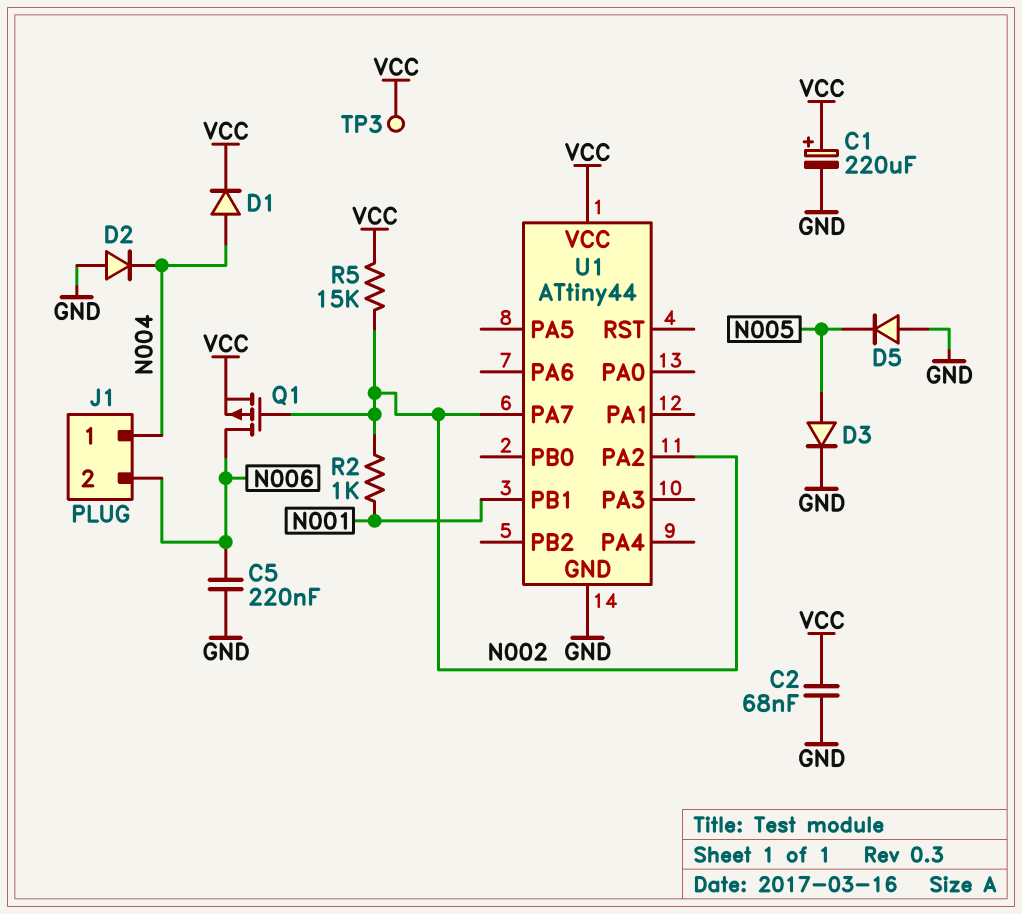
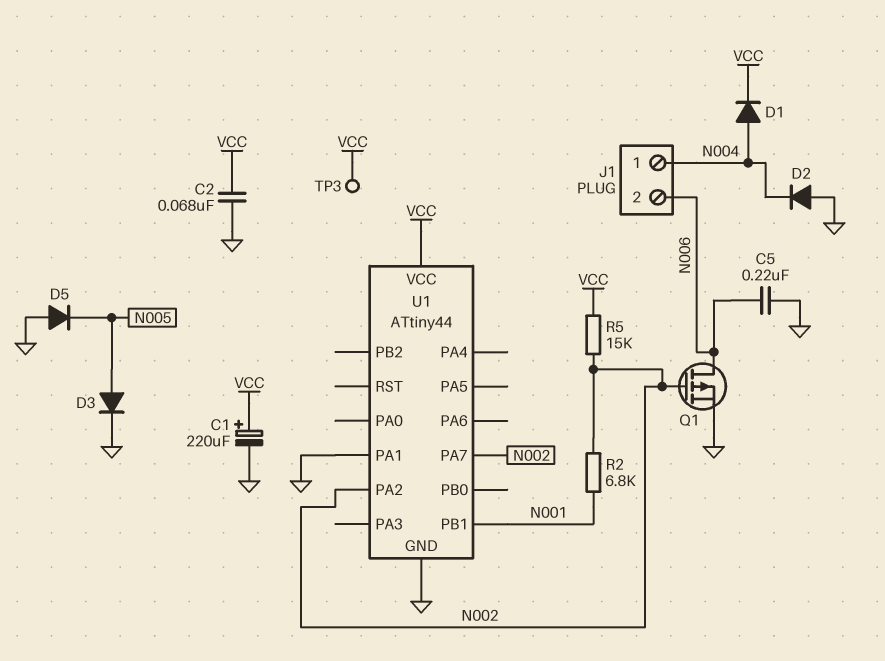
Q1: PMOS (G N002, D N006, S VCC) -> PMOS (G N002, D N006, S GND)
R2: 1k (N001, N002) -> 6.8k (N001, N002)
U1 pin PA1: none -> GND

